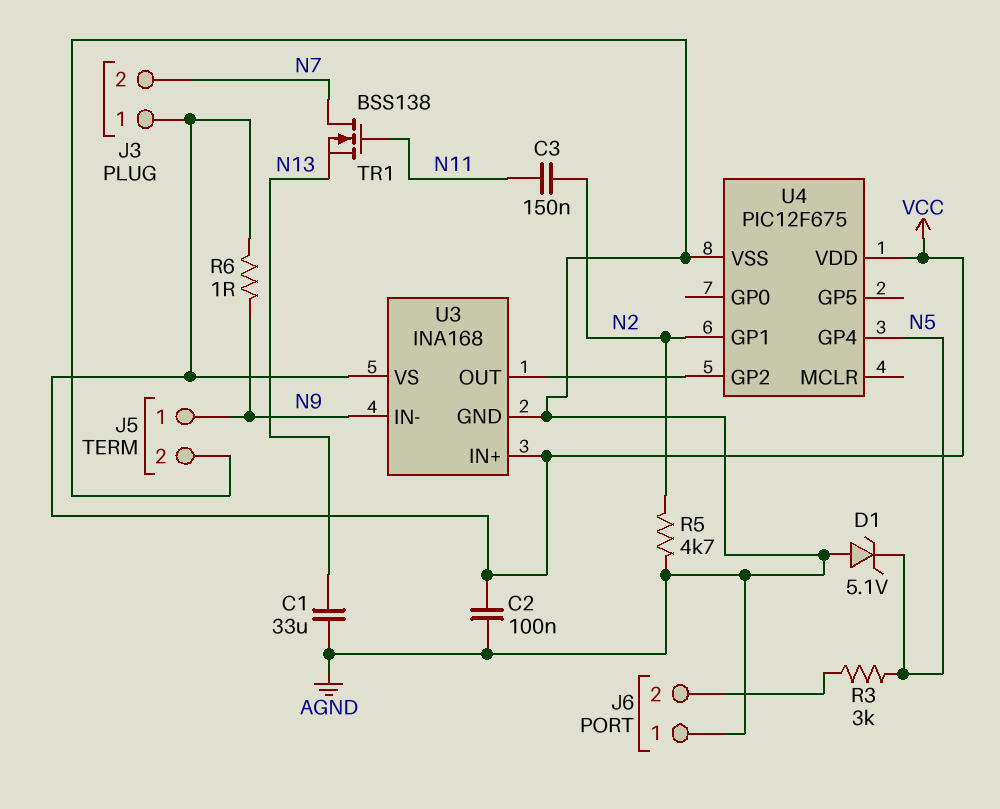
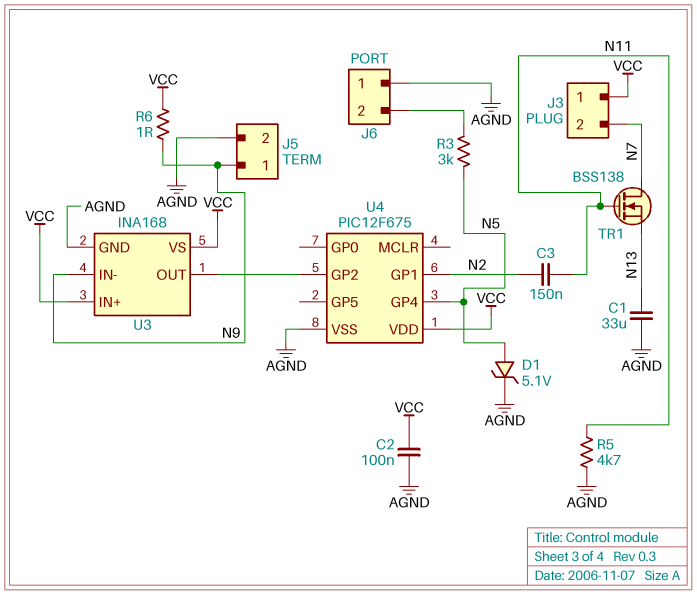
D1: zener 5.1V (A AGND, K N5) -> zener 5.1V (A N5, K AGND)
R5: 4.7k (AGND, N2) -> 4.7k (AGND, N11)

